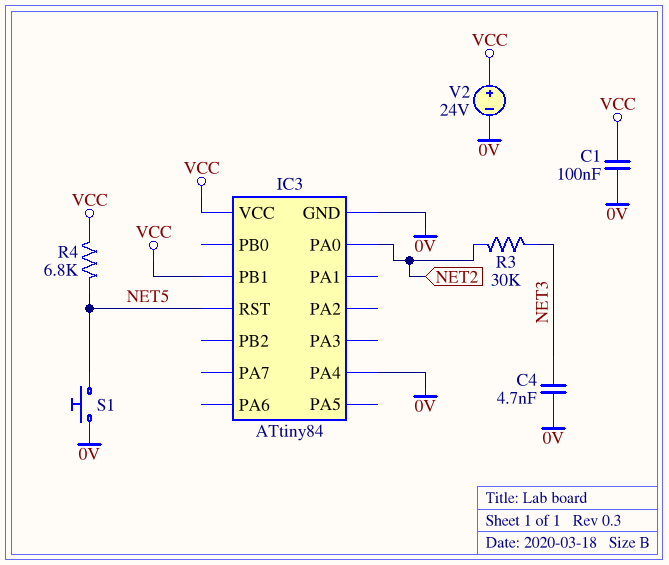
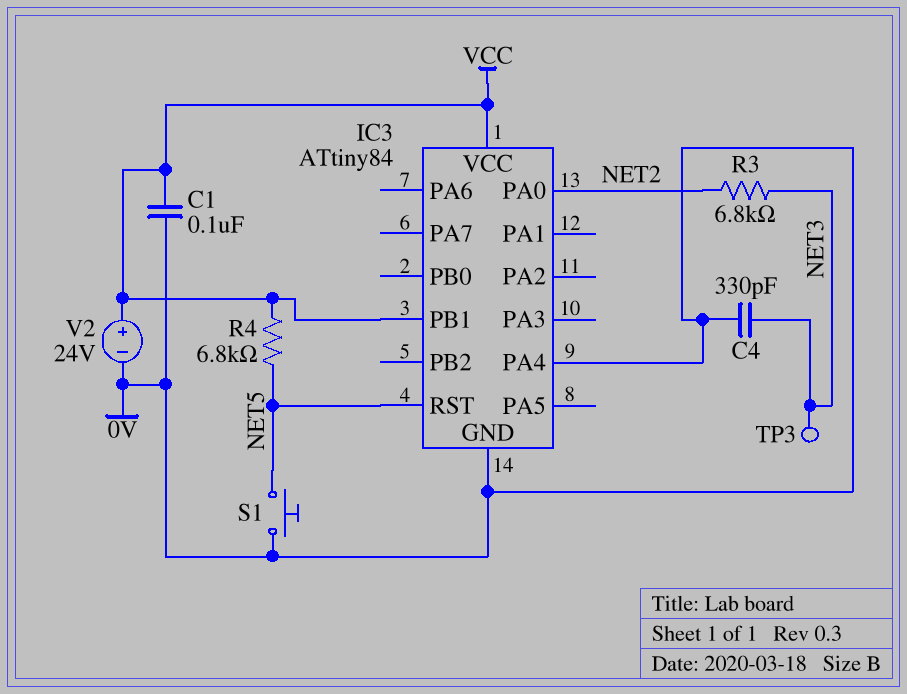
C4: 4.7nF (0V, NET3) -> 330pF (0V, NET3)
R3: 30k (NET2, NET3) -> 6.8k (NET2, NET3)
TP3: none -> test point (NET3)

